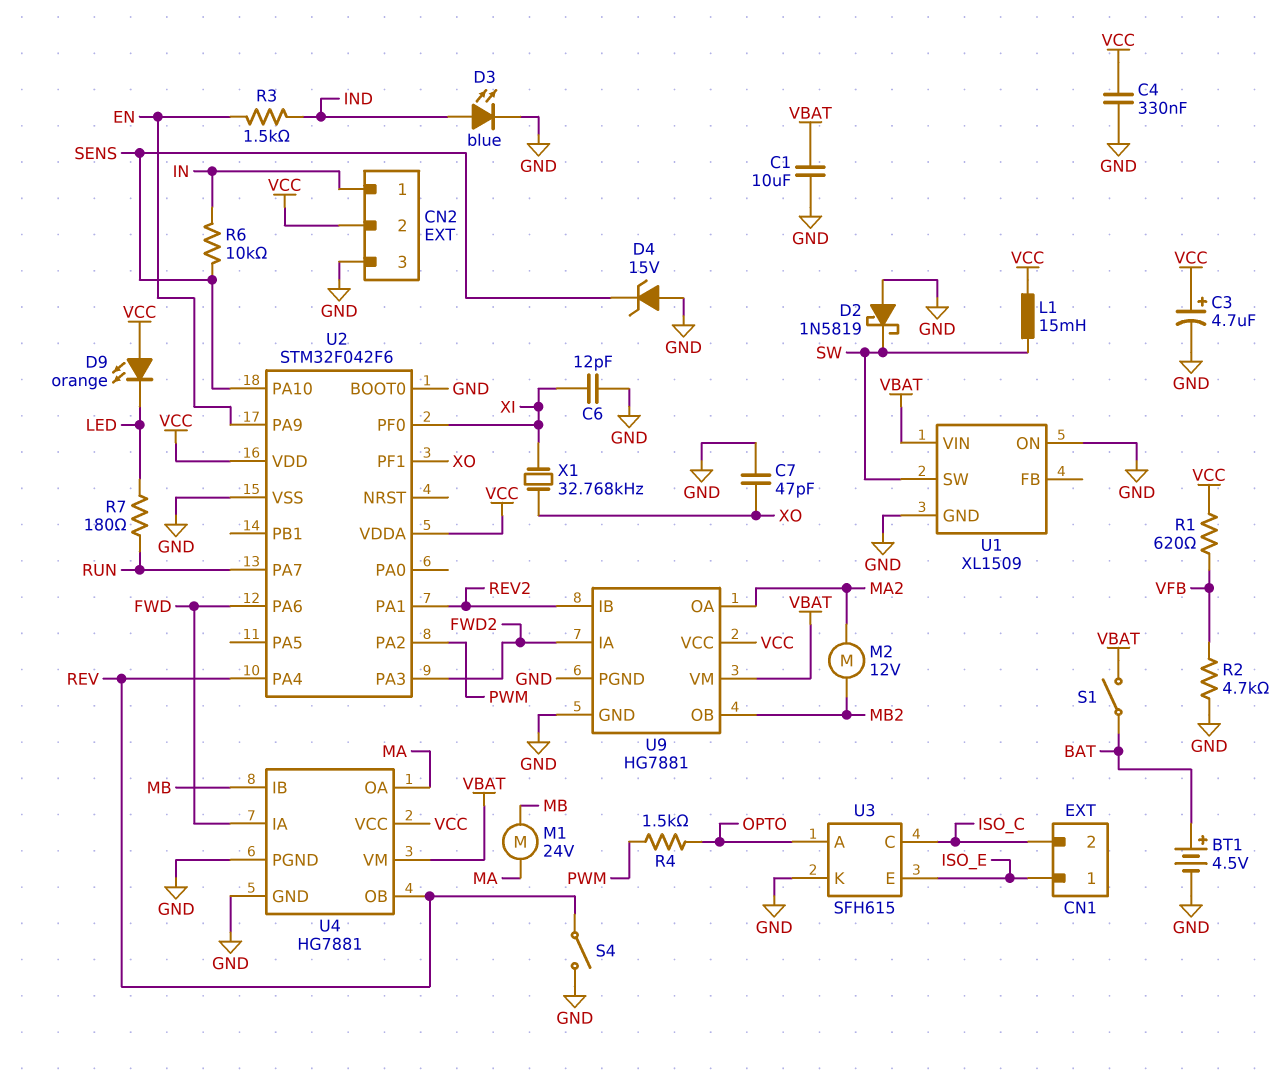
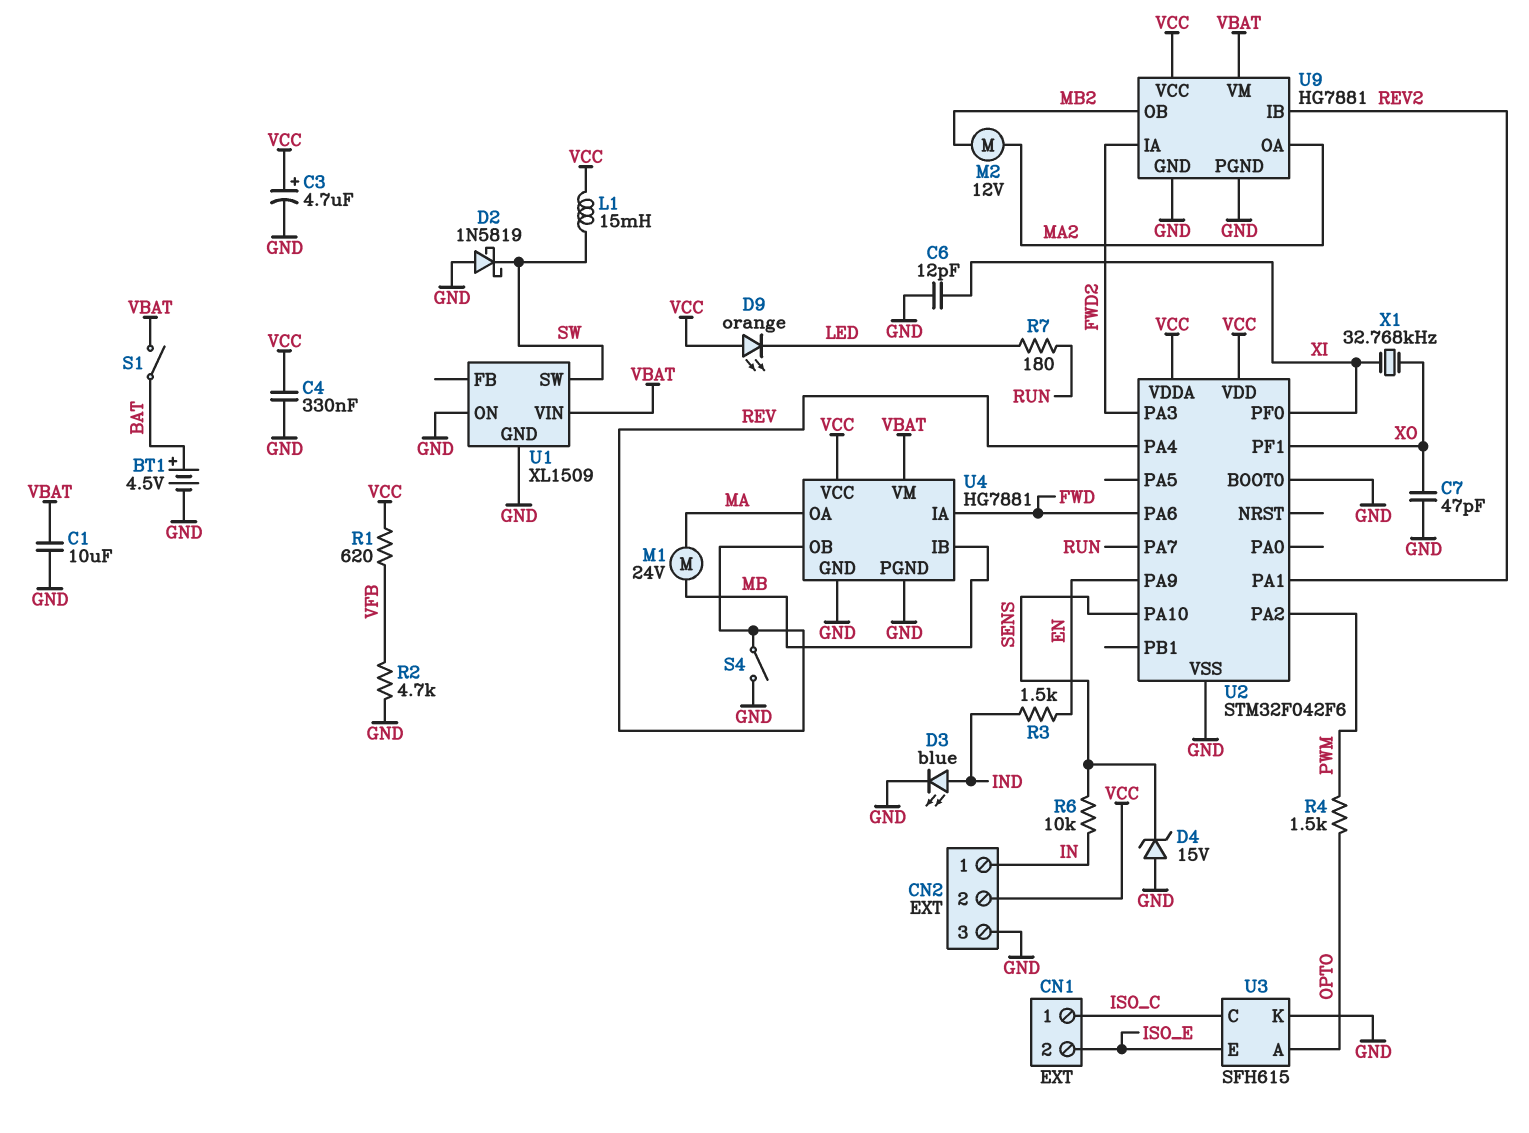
CN1 pin 1: ISO_E -> ISO_C
CN1 pin 2: ISO_C -> ISO_E

